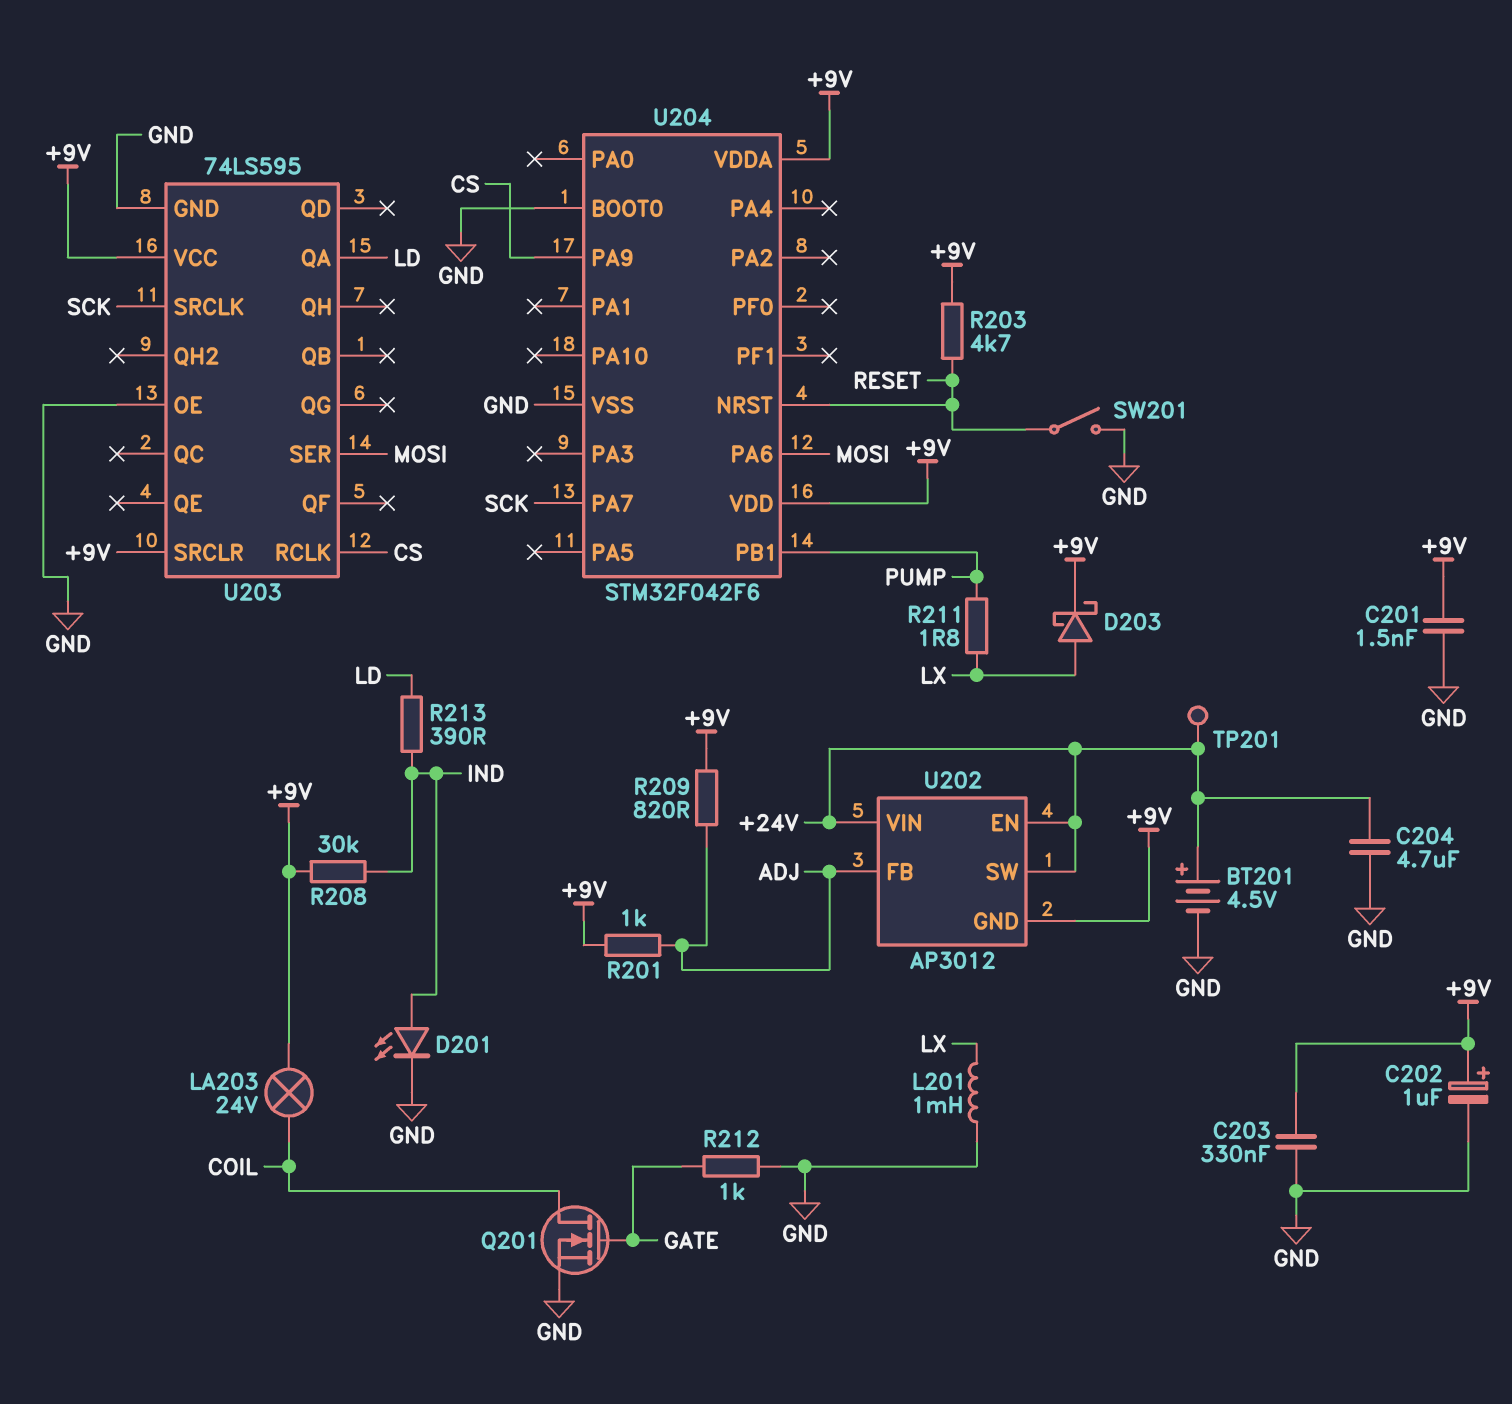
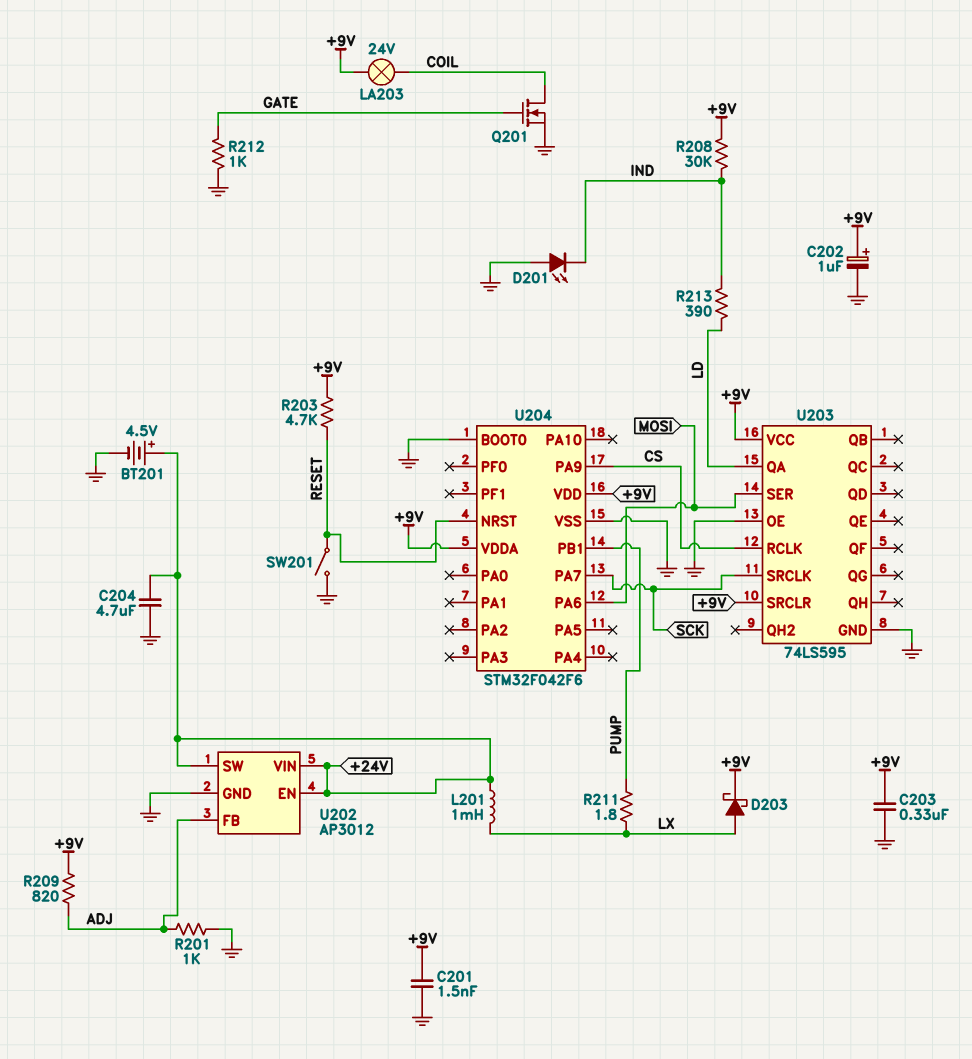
D201: LED (A IND, K GND) -> LED (A GND, K IND)
L201: 1mH (GND, LX) -> 1mH (+24V, LX)
R201: 1k (+9V, ADJ) -> 1k (ADJ, GND)
TP201: test point (+24V) -> none
U202 pin GND: +9V -> GND

